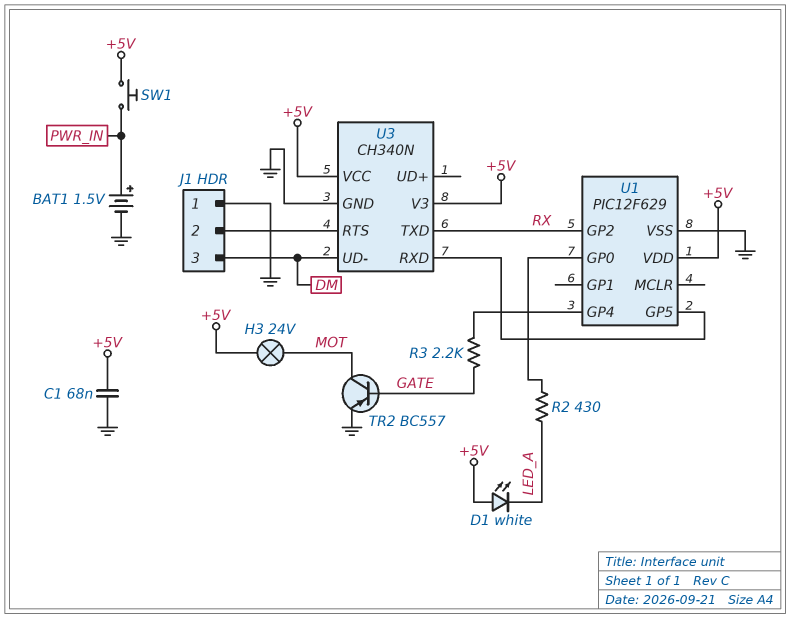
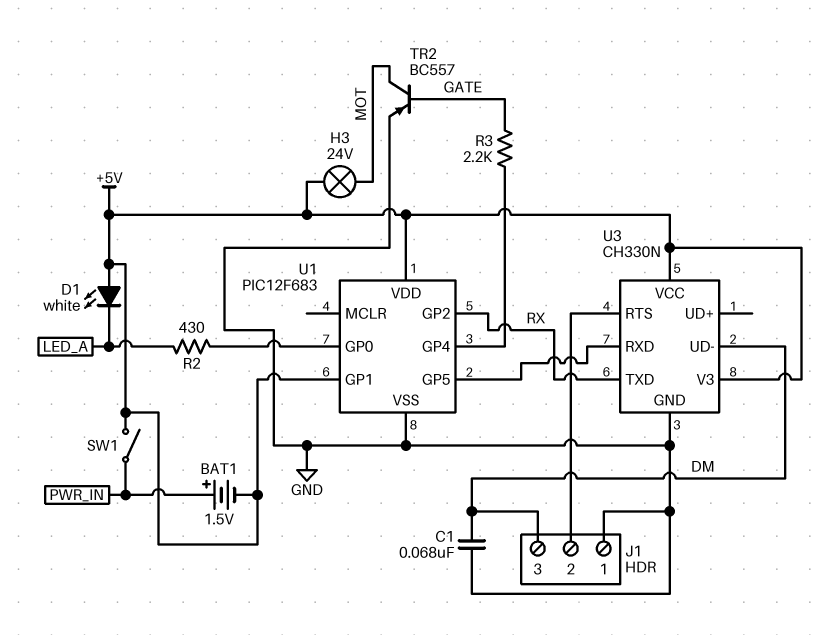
BAT1: 1.5V (plus PWR_IN, minus GND) -> 1.5V (plus PWR_IN, minus +5V)
C1: 68nF (+5V, GND) -> 68nF (DM, GND)
SW1: button (+5V, PWR_IN) -> switch (+5V, PWR_IN)
U1: PIC12F629 -> PIC12F683
U1 pin GP1: none -> +5V
U3: CH340N -> CH330N

